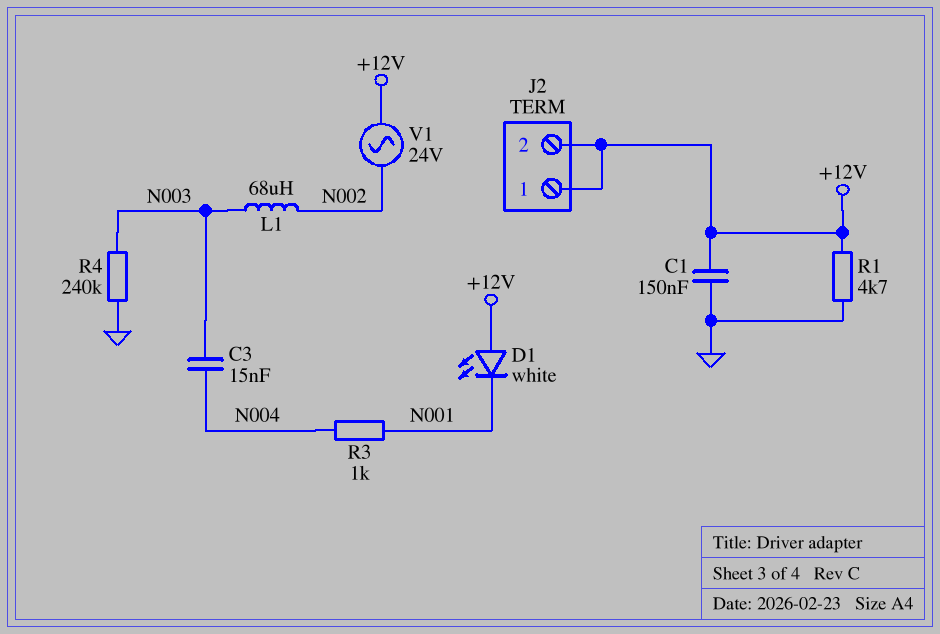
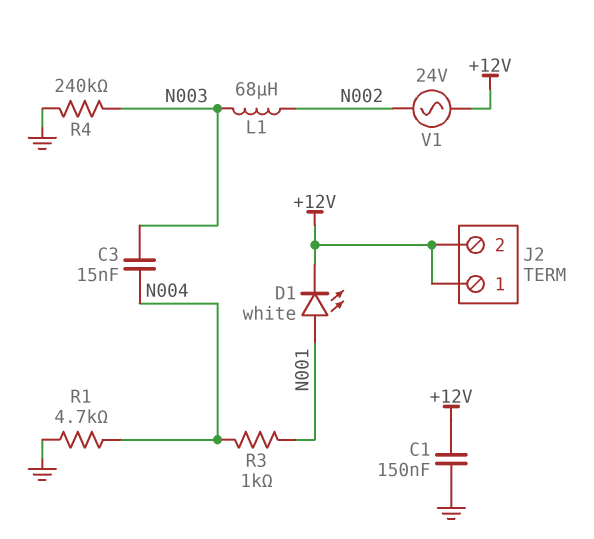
D1: LED white (A +12V, K N001) -> LED white (A N001, K +12V)
R1: 4.7k (+12V, GND) -> 4.7k (GND, N004)

